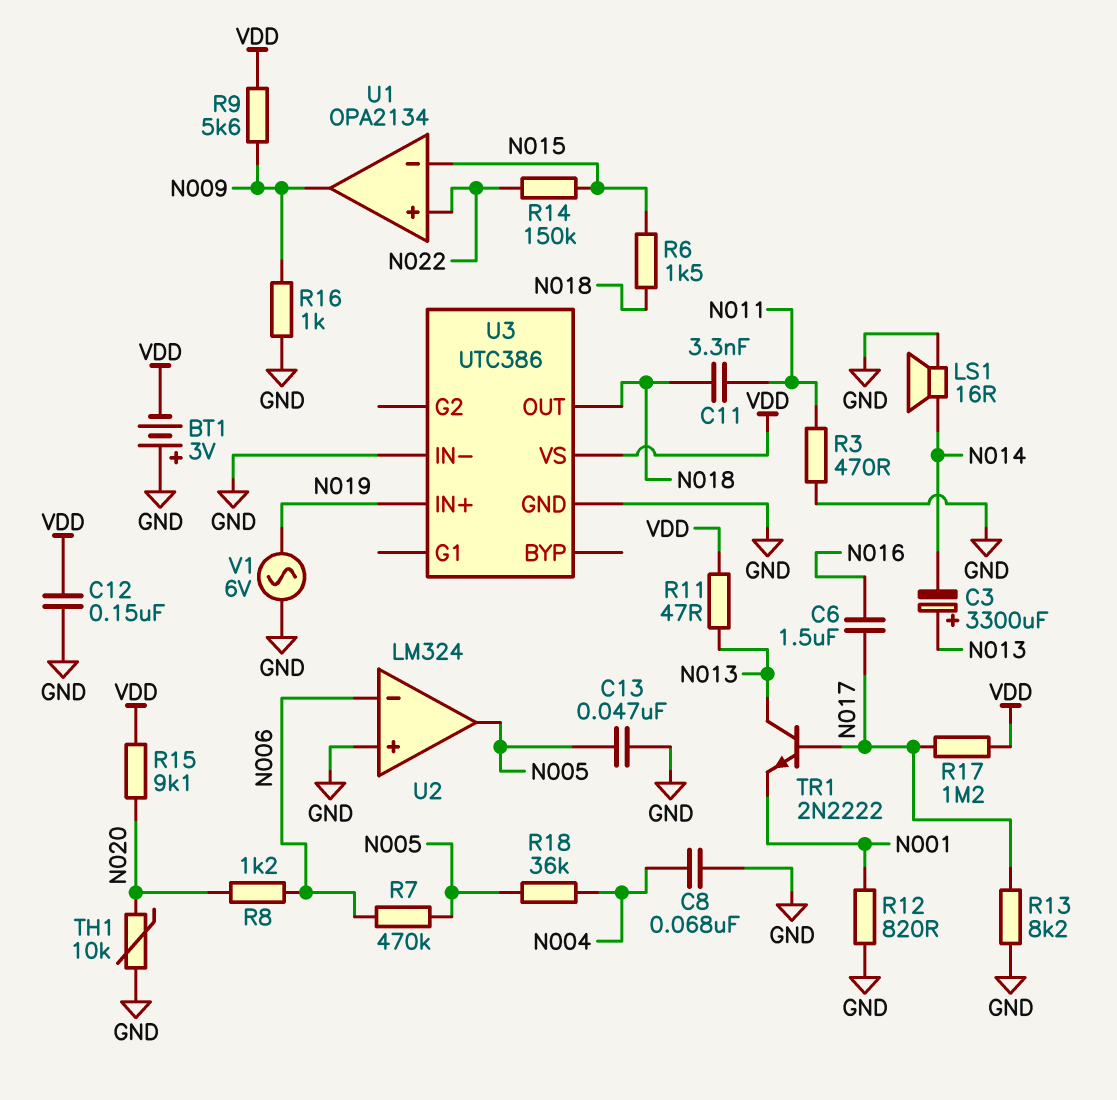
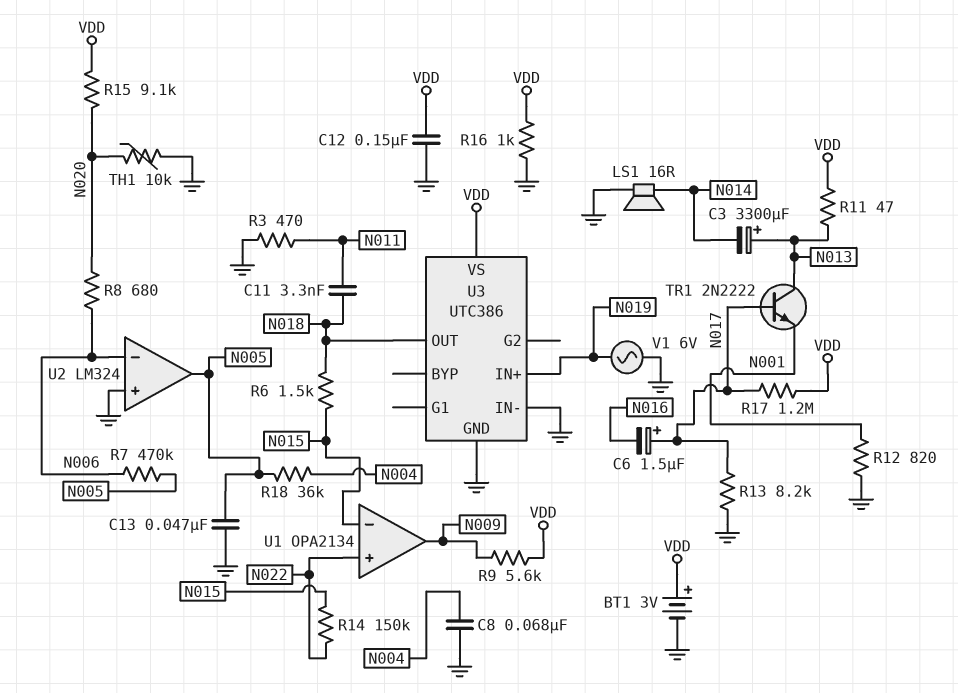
BT1: 3V (plus GND, minus VDD) -> 3V (plus VDD, minus GND)
C6: 1.5uF (N016, N017) -> 1.5uF (plus N017, minus N016)
R8: 1.2k (N006, N020) -> 680 (N006, N020)
R16: 1k (GND, N009) -> 1k (GND, VDD)

